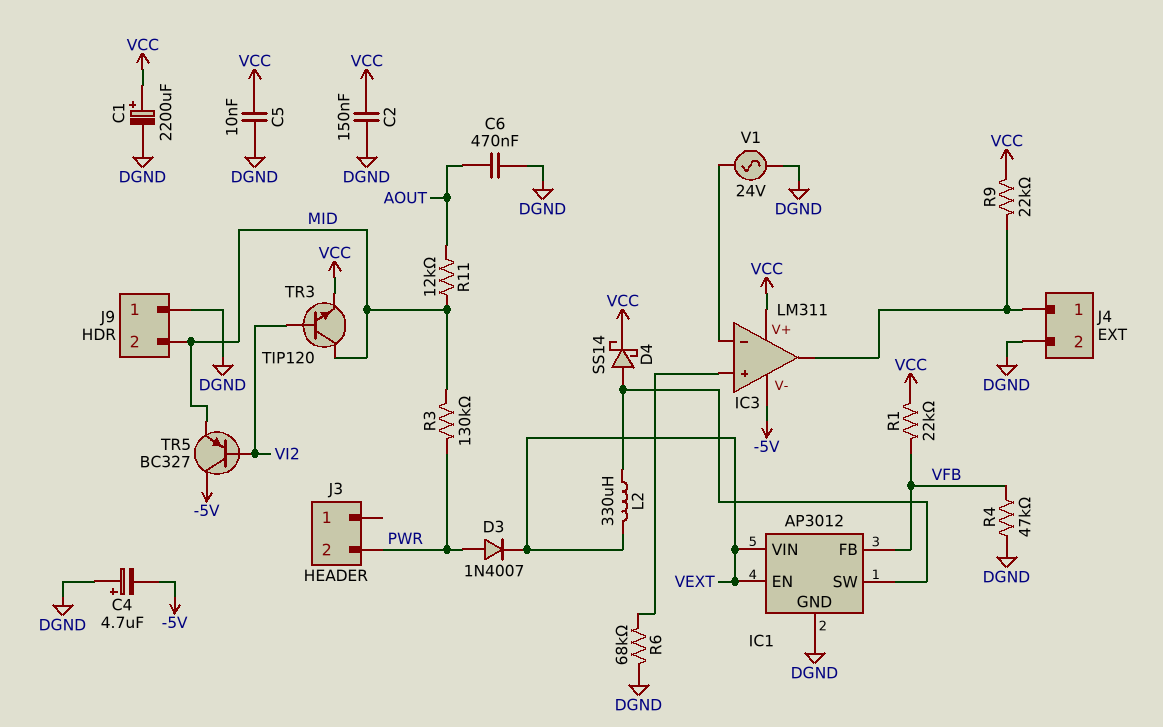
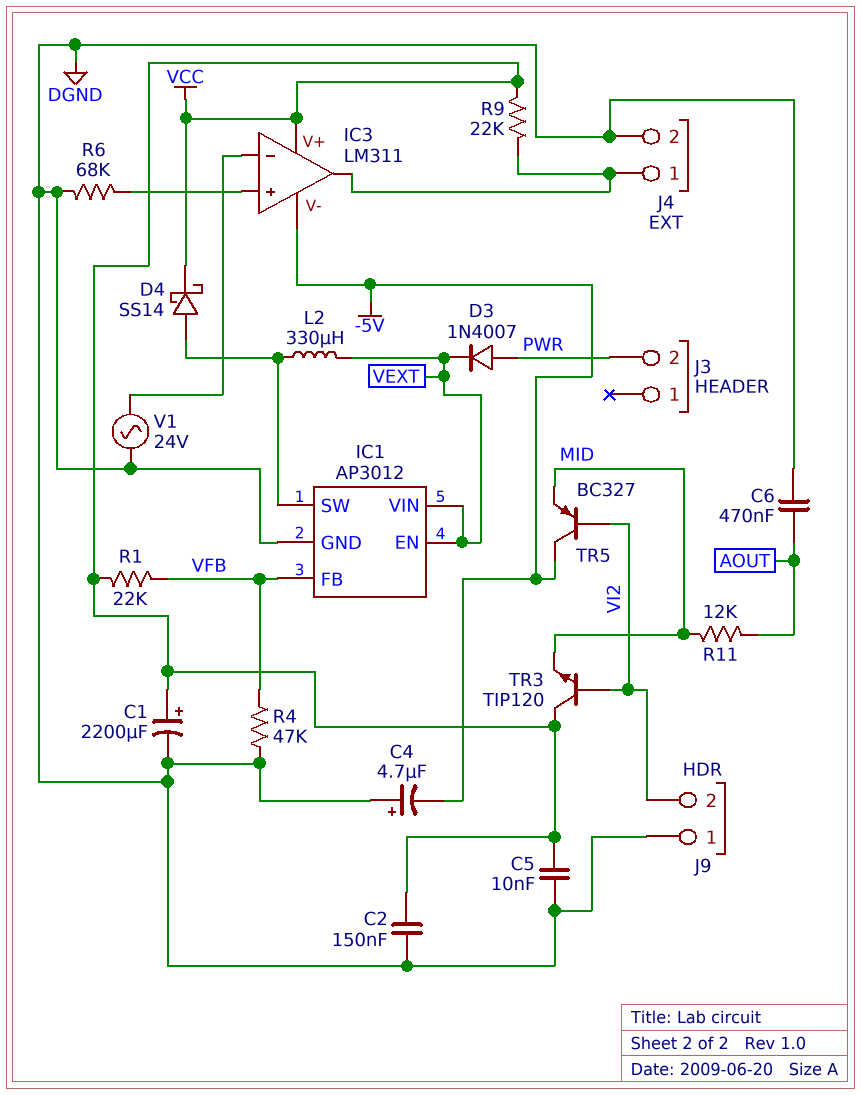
J9 pin 2: MID -> VI2
R3: 130k (MID, PWR) -> none
TR3: NPN TIP120 (B VI2, C MID, E VCC) -> NPN TIP120 (B VI2, C VCC, E MID)

